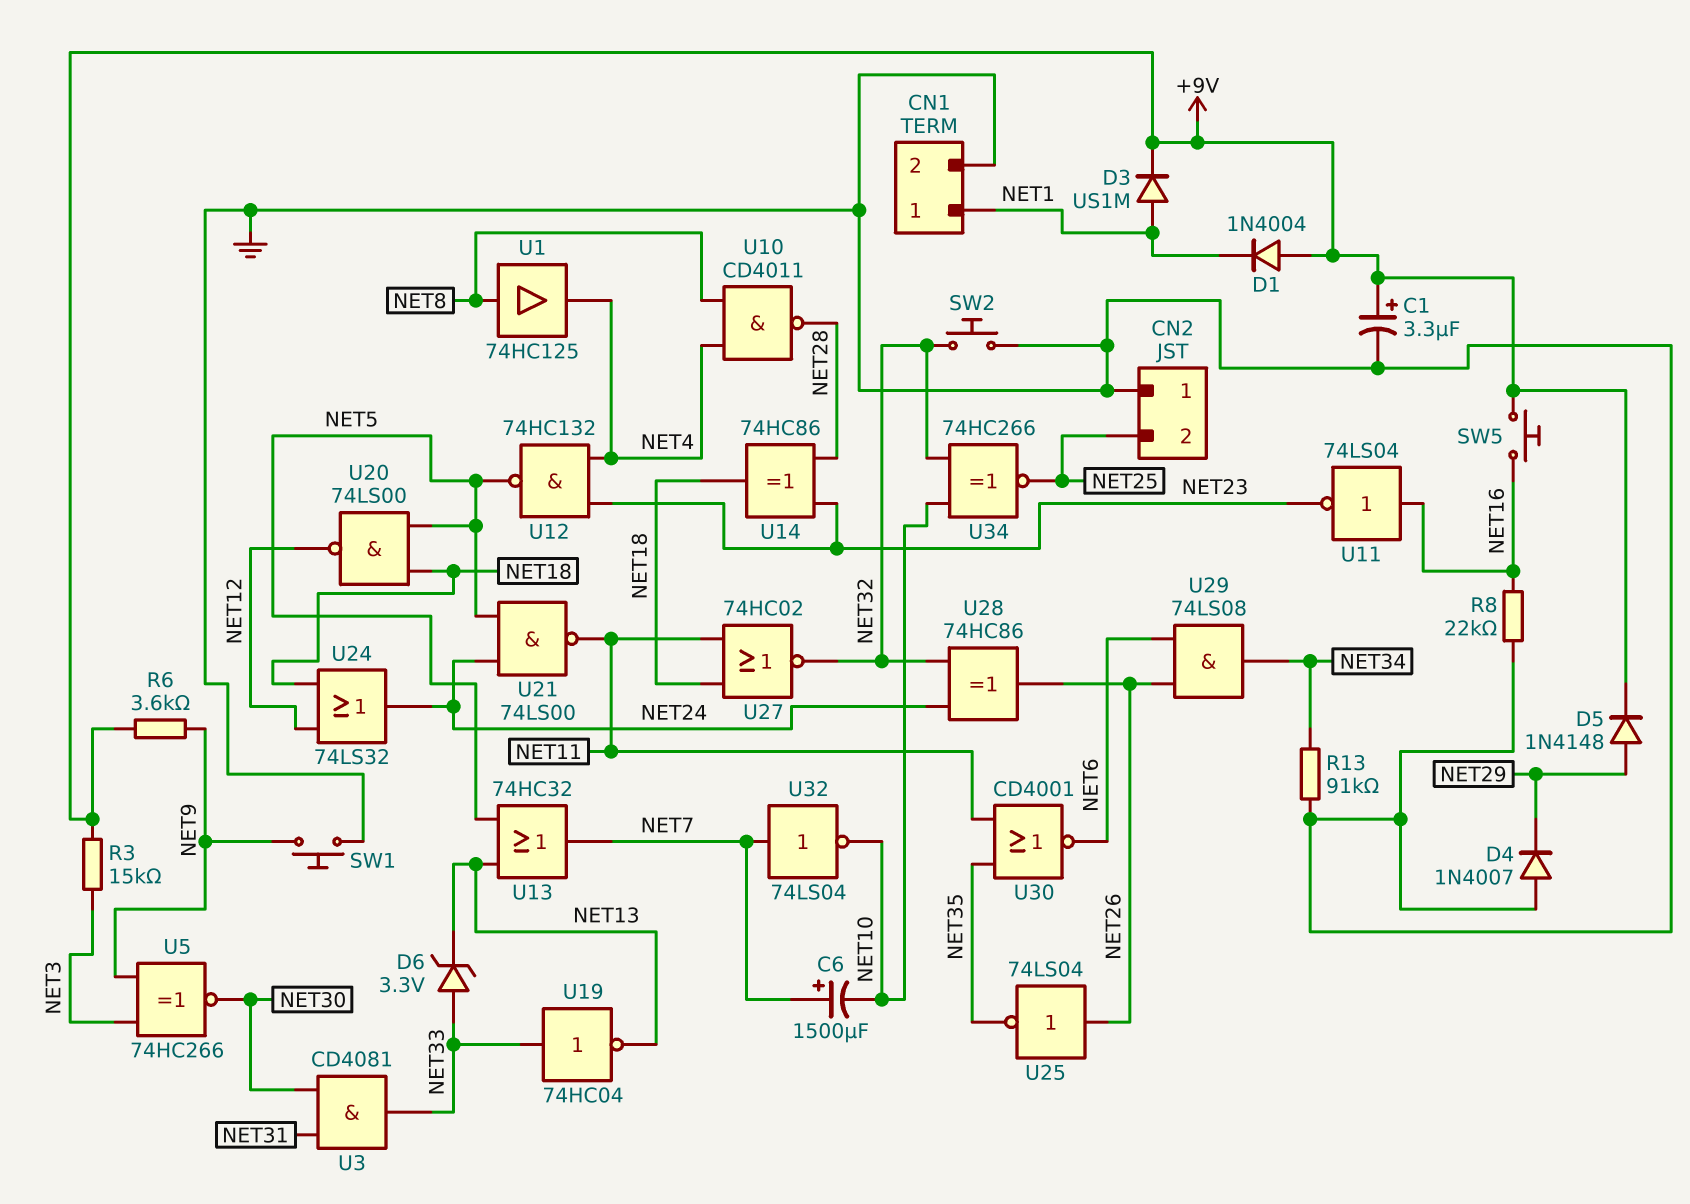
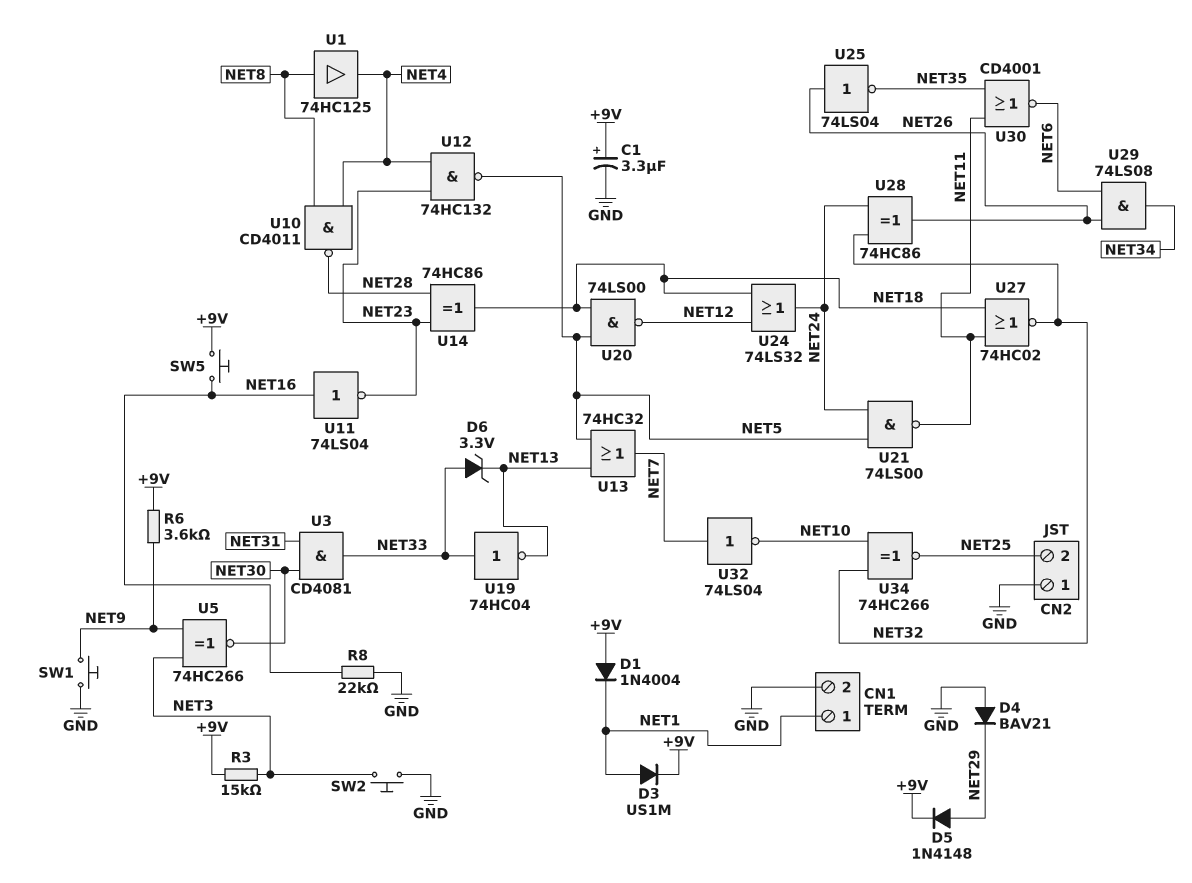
C6: 1500uF (plus NET7, minus NET10) -> none
D4: diode 1N4007 (A GND, K NET29) -> diode BAV21 (A GND, K NET29)
R13: 91k (GND, NET34) -> none
SW2: button (GND, NET32) -> button (GND, NET3)

